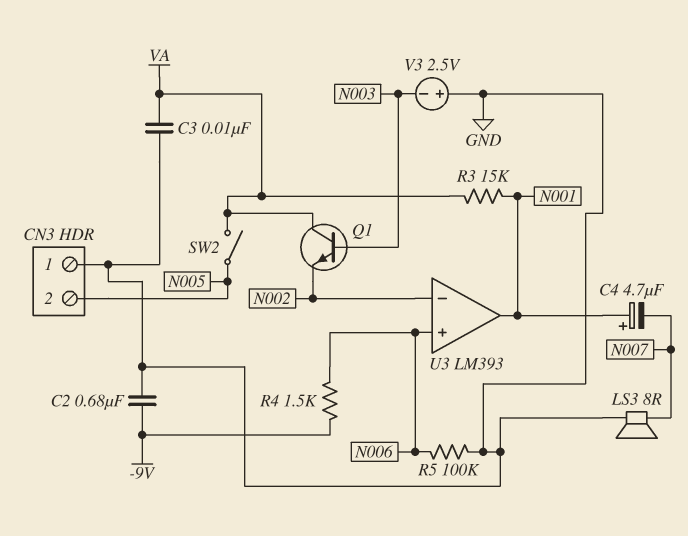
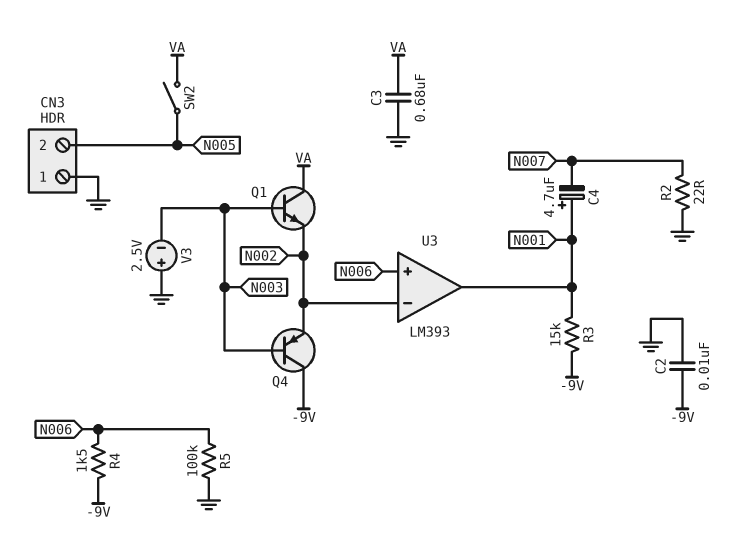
C2: 680nF (-9V, GND) -> 10nF (-9V, GND)
C3: 10nF (GND, VA) -> 680nF (GND, VA)
LS3: speaker 8R (GND, N007) -> none
Q4: none -> PNP (B N003, C -9V, E N002)
R2: none -> 22 (GND, N007)
R3: 15k (N001, VA) -> 15k (-9V, N001)

